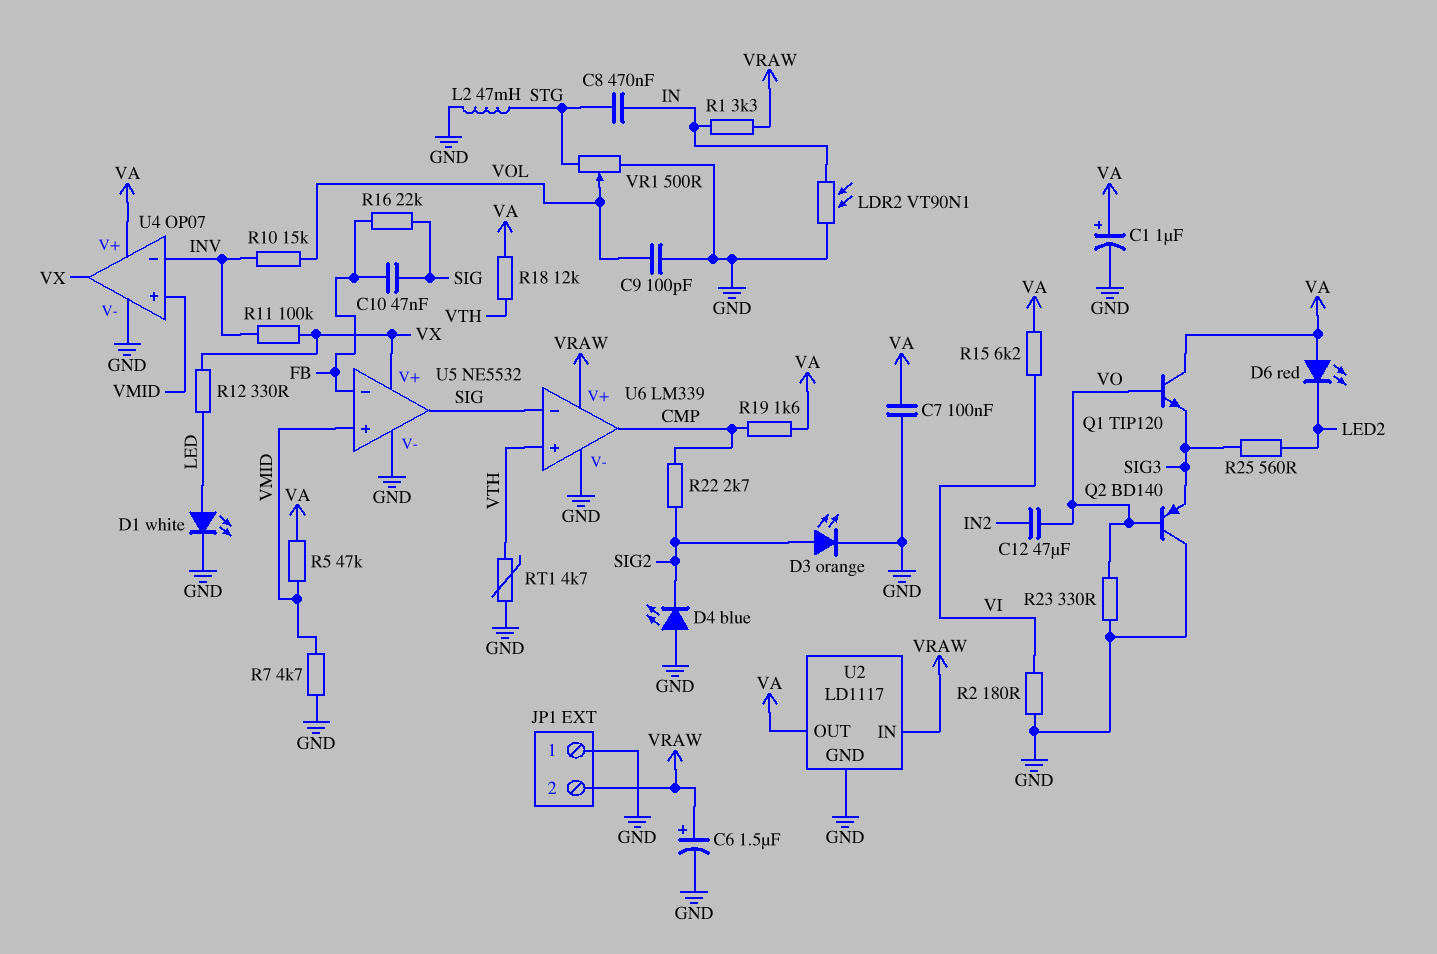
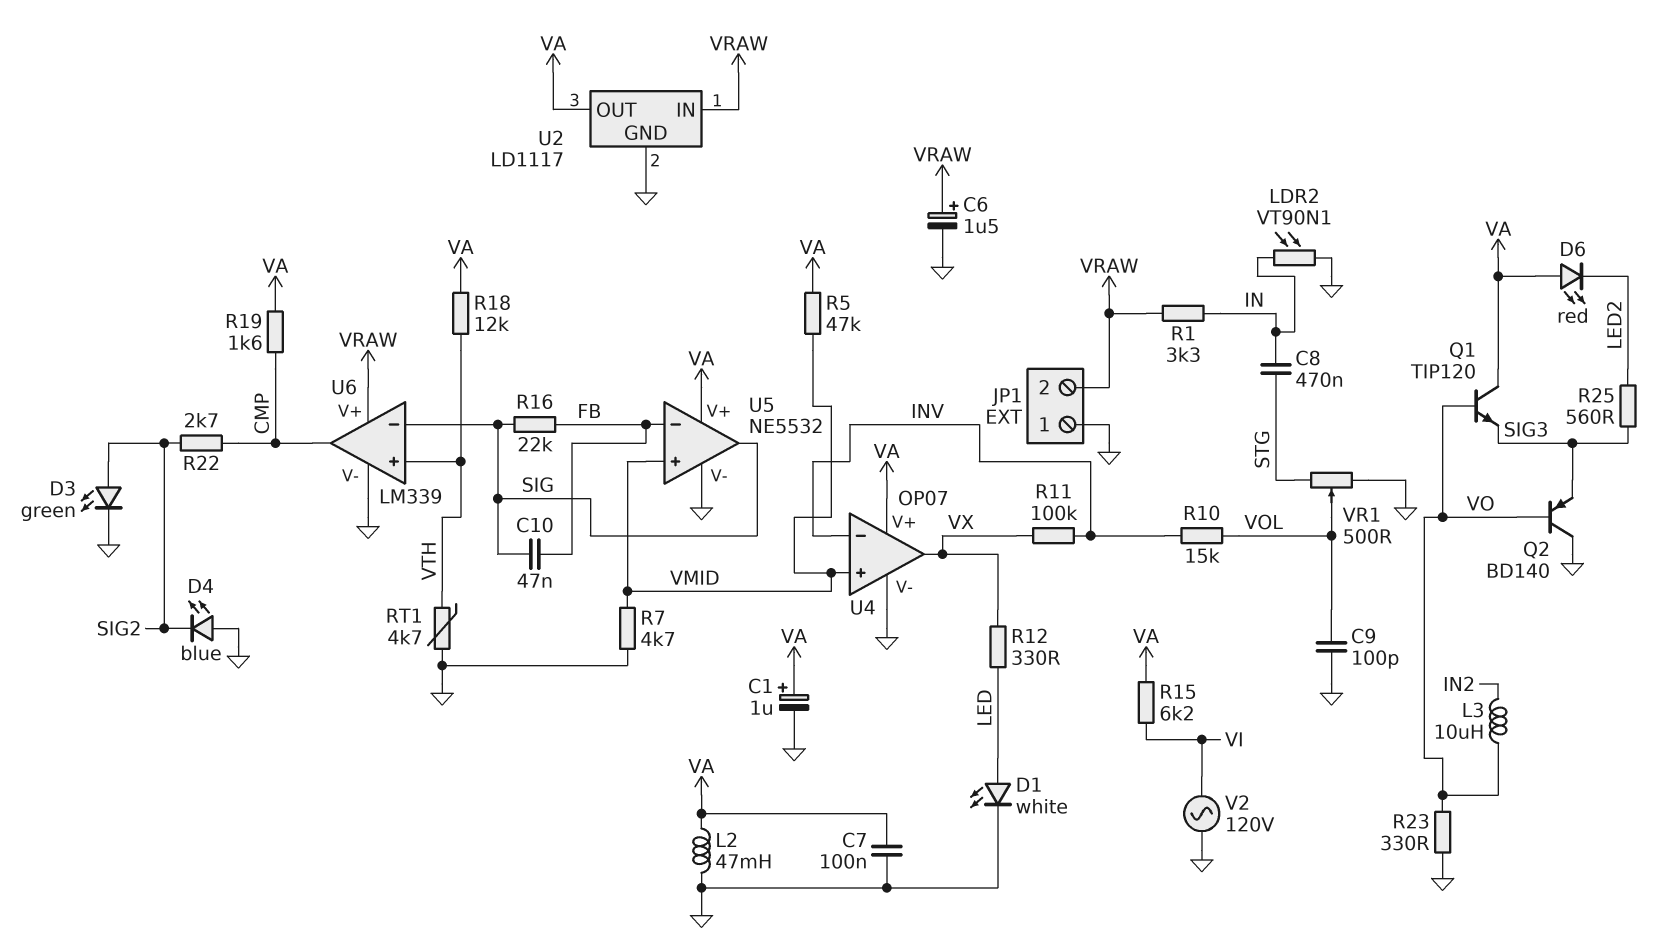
C12: 47uF (IN2, VO) -> none
D3: LED orange (A SIG2, K GND) -> LED green (A SIG2, K GND)
L2: 47mH (GND, STG) -> 47mH (GND, VA)
L3: none -> 10uH (IN2, VO)
R2: 180 (GND, VI) -> none
U5 pin V+: VX -> VA
V2: none -> AC 120V (GND, VI)

